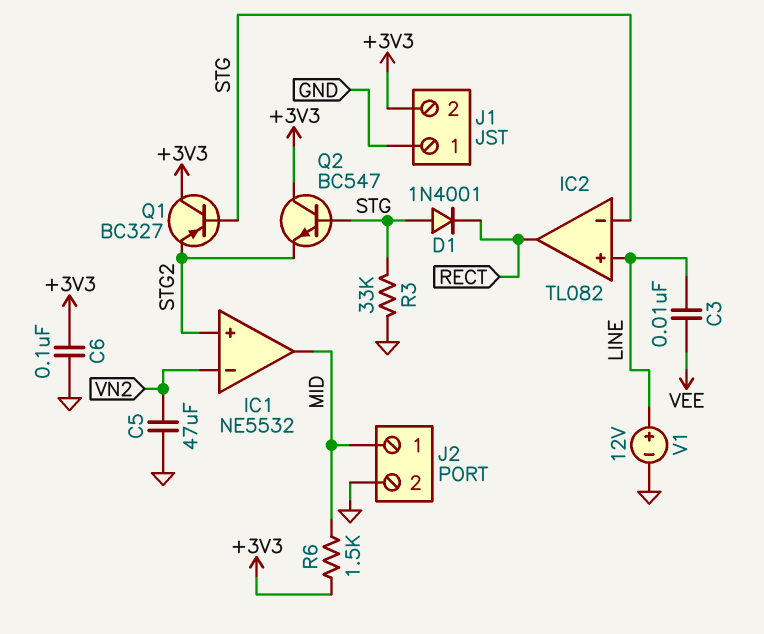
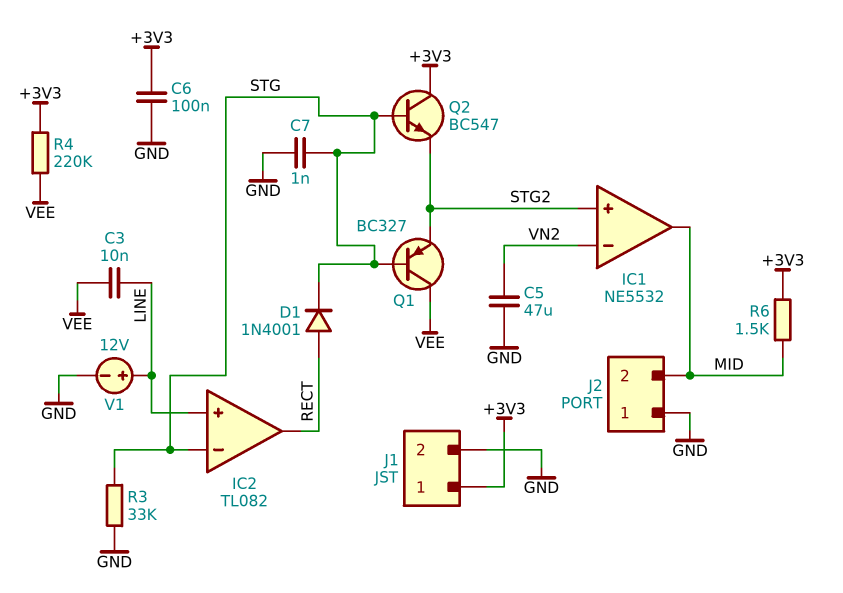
C7: none -> 1nF (GND, STG)
D1: diode 1N4001 (A STG, K RECT) -> diode 1N4001 (A RECT, K STG)
J1 pin 1: GND -> +3V3
J1 pin 2: +3V3 -> GND
J2 pin 1: MID -> GND
J2 pin 2: GND -> MID
Q1: PNP BC327 (B STG, C +3V3, E STG2) -> PNP BC327 (B STG, C VEE, E STG2)
R4: none -> 220k (+3V3, VEE)

